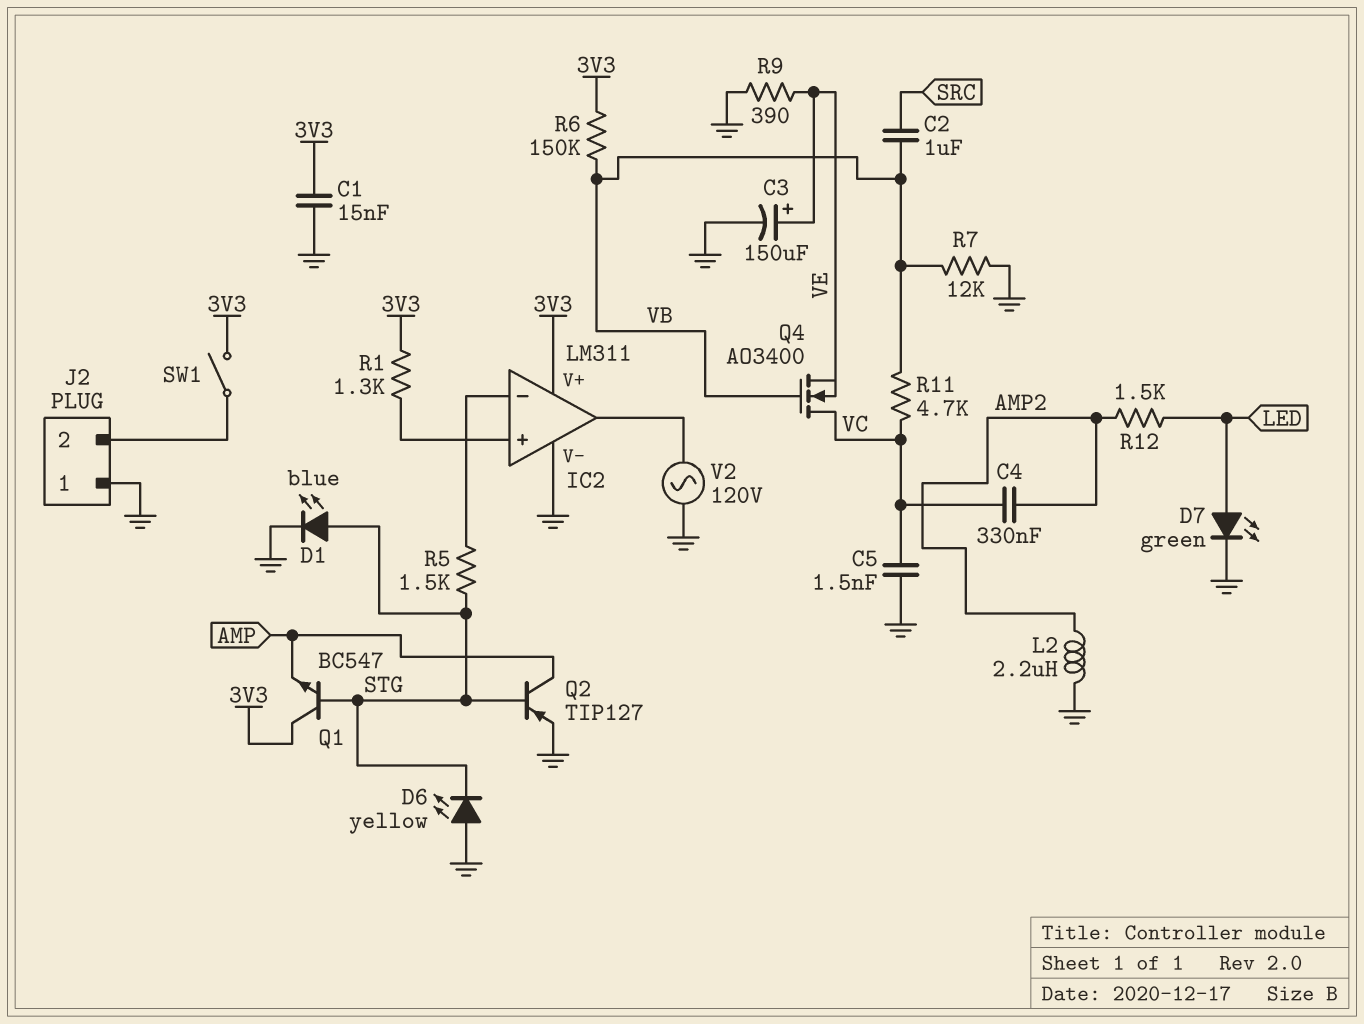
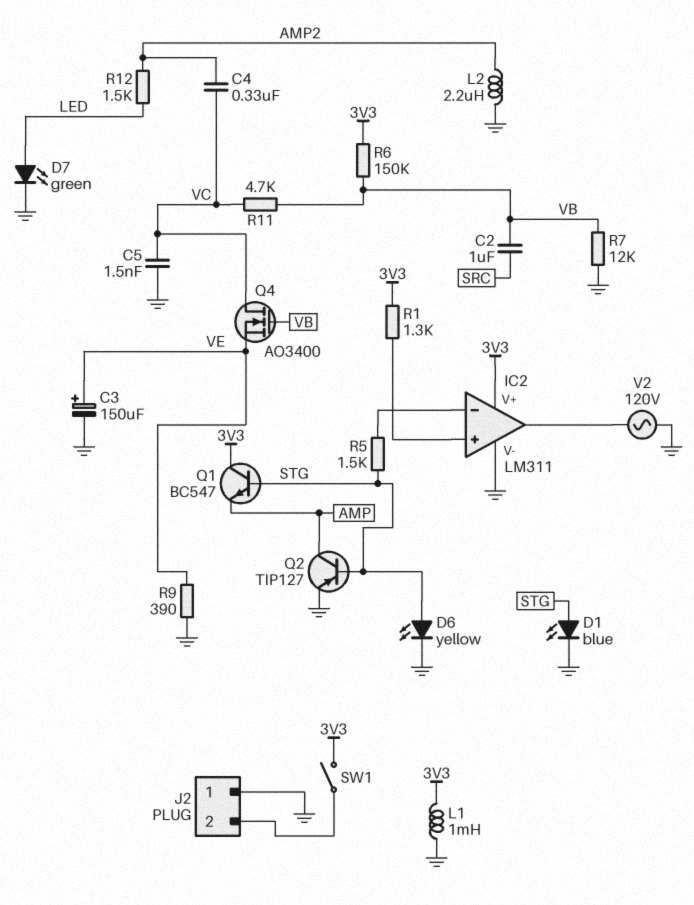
C1: 15nF (3V3, GND) -> none
D6: LED yellow (A GND, K STG) -> LED yellow (A STG, K GND)
L1: none -> 1mH (3V3, GND)

